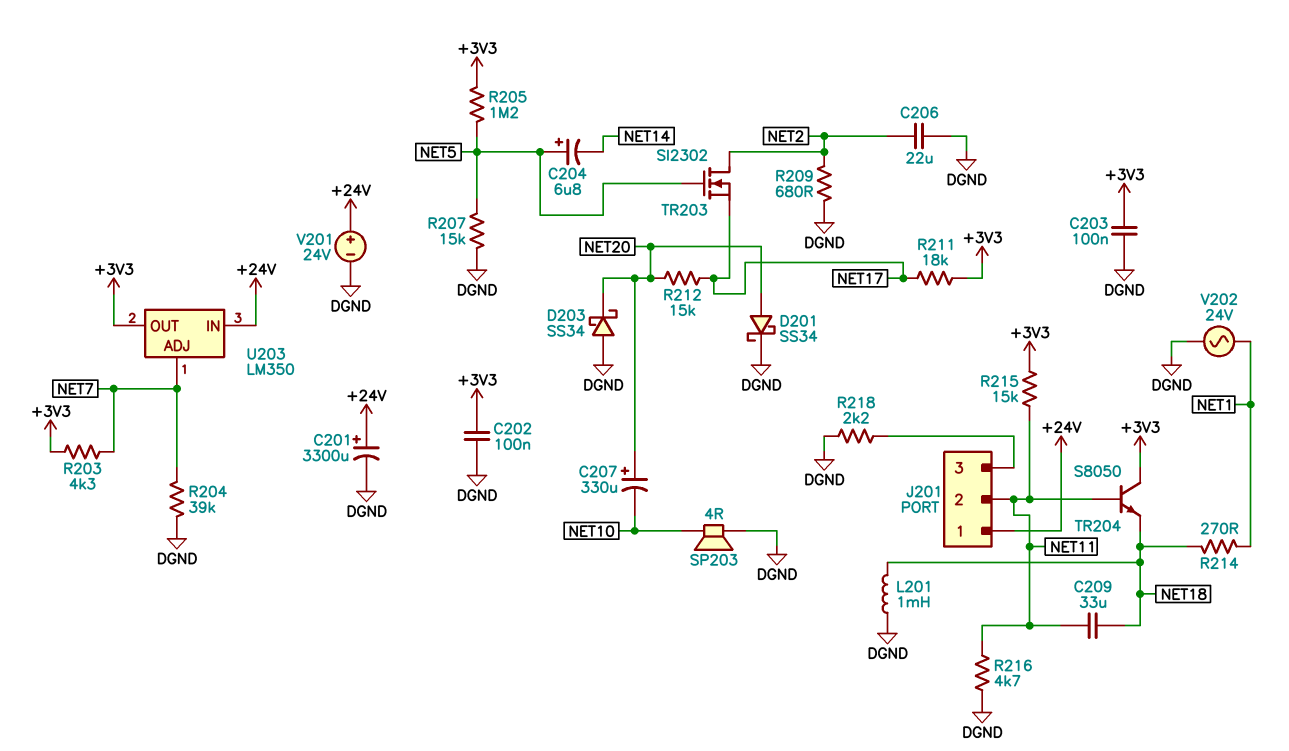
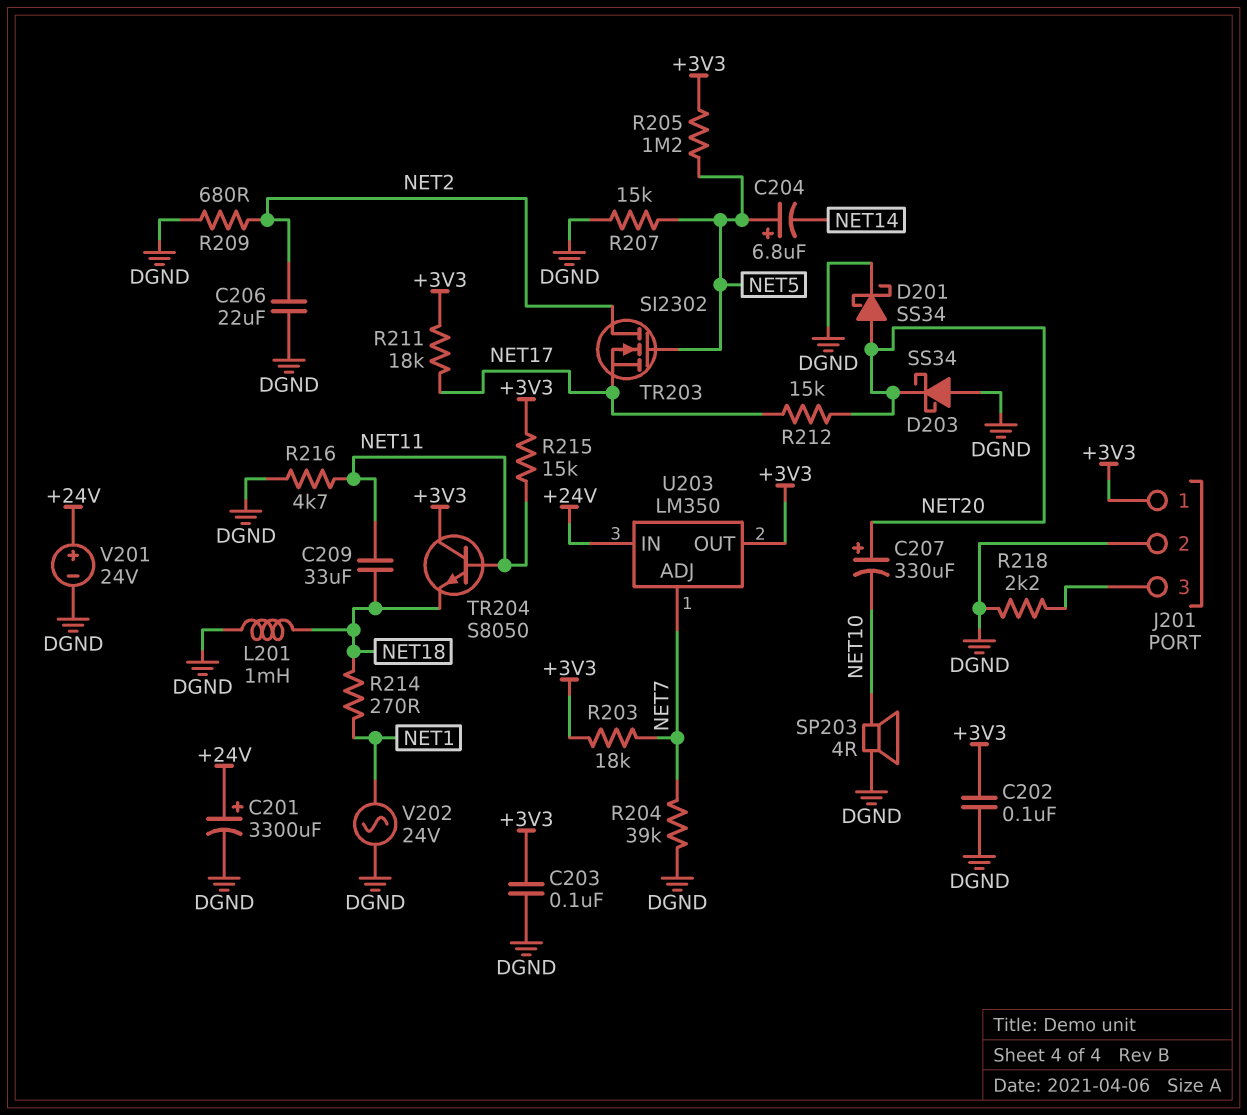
J201 pin 1: +24V -> +3V3
J201 pin 2: NET11 -> DGND
R203: 4.3k (+3V3, NET7) -> 18k (+3V3, NET7)

